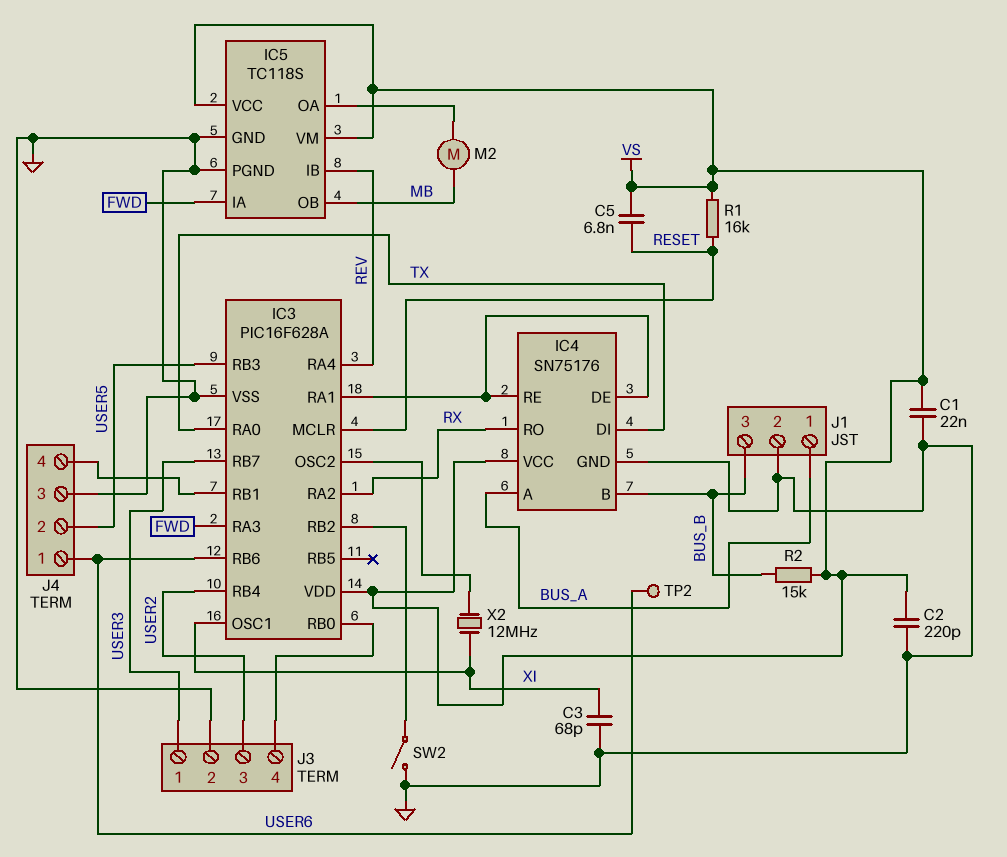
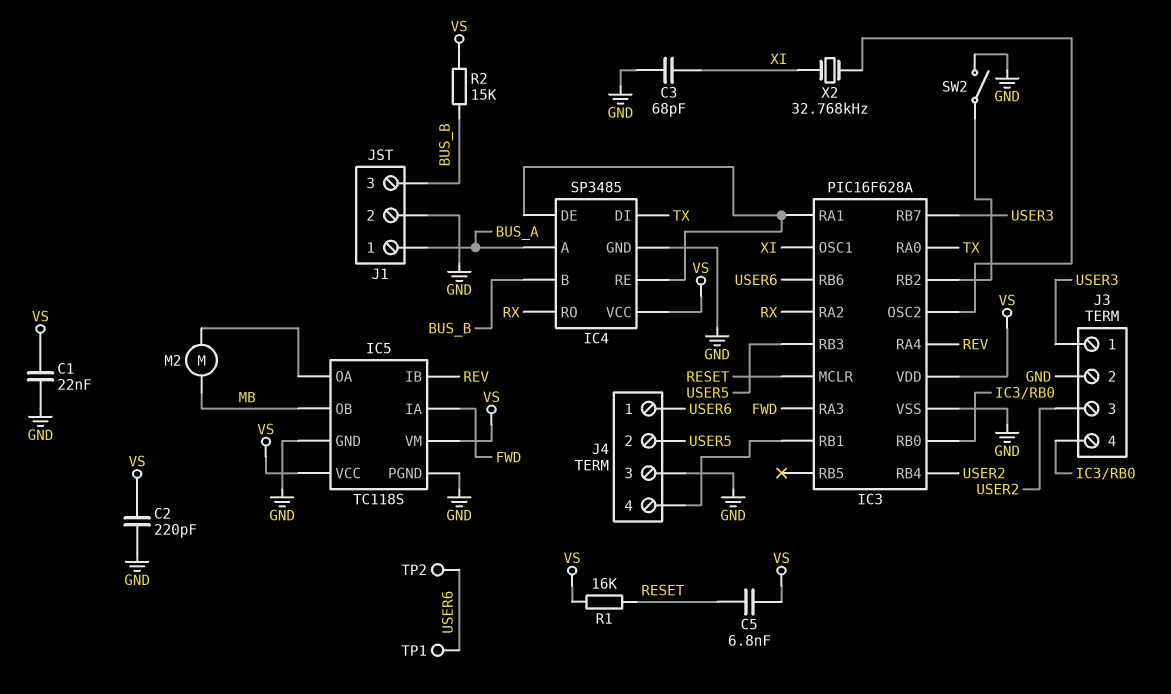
IC4: SN75176 -> SP3485
TP1: none -> test point (USER6)
X2: 12MHz (IC3/OSC2, XI) -> 32.768kHz (IC3/OSC2, XI)

